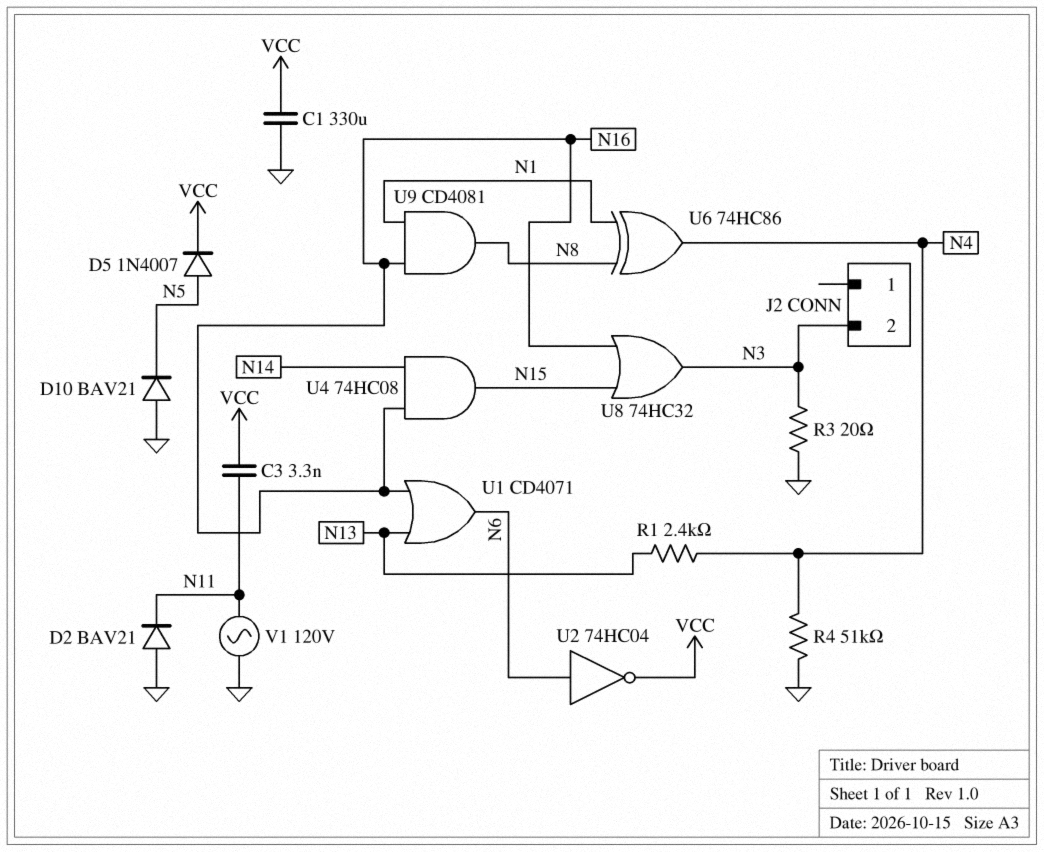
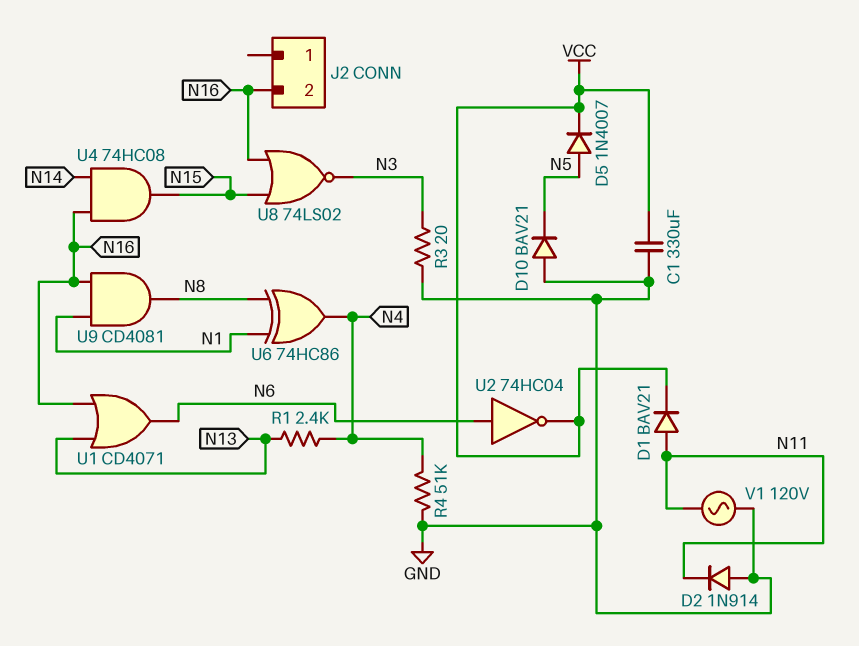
C3: 3.3nF (N11, VCC) -> none
D1: none -> diode BAV21 (A N11, K VCC)
D2: diode BAV21 (A GND, K N11) -> diode 1N914 (A GND, K N11)
J2 pin 2: N3 -> N16
U8: OR 74HC32 (in N15, in N16, out N3) -> NOR 74LS02 (in N15, in N16, out N3)

